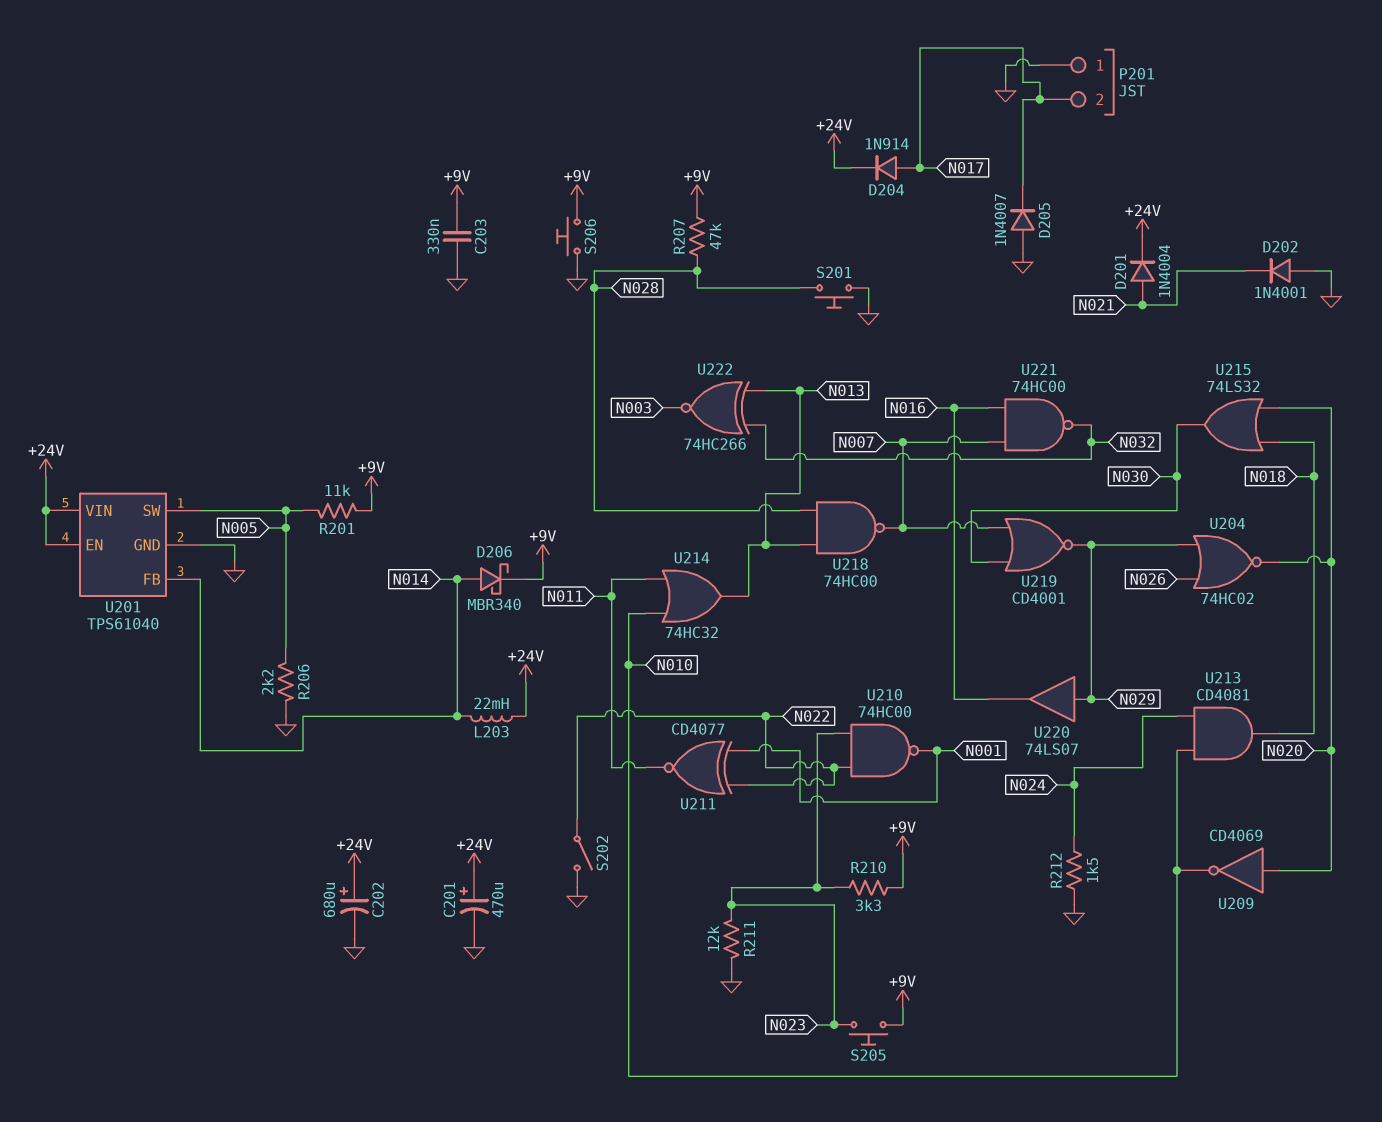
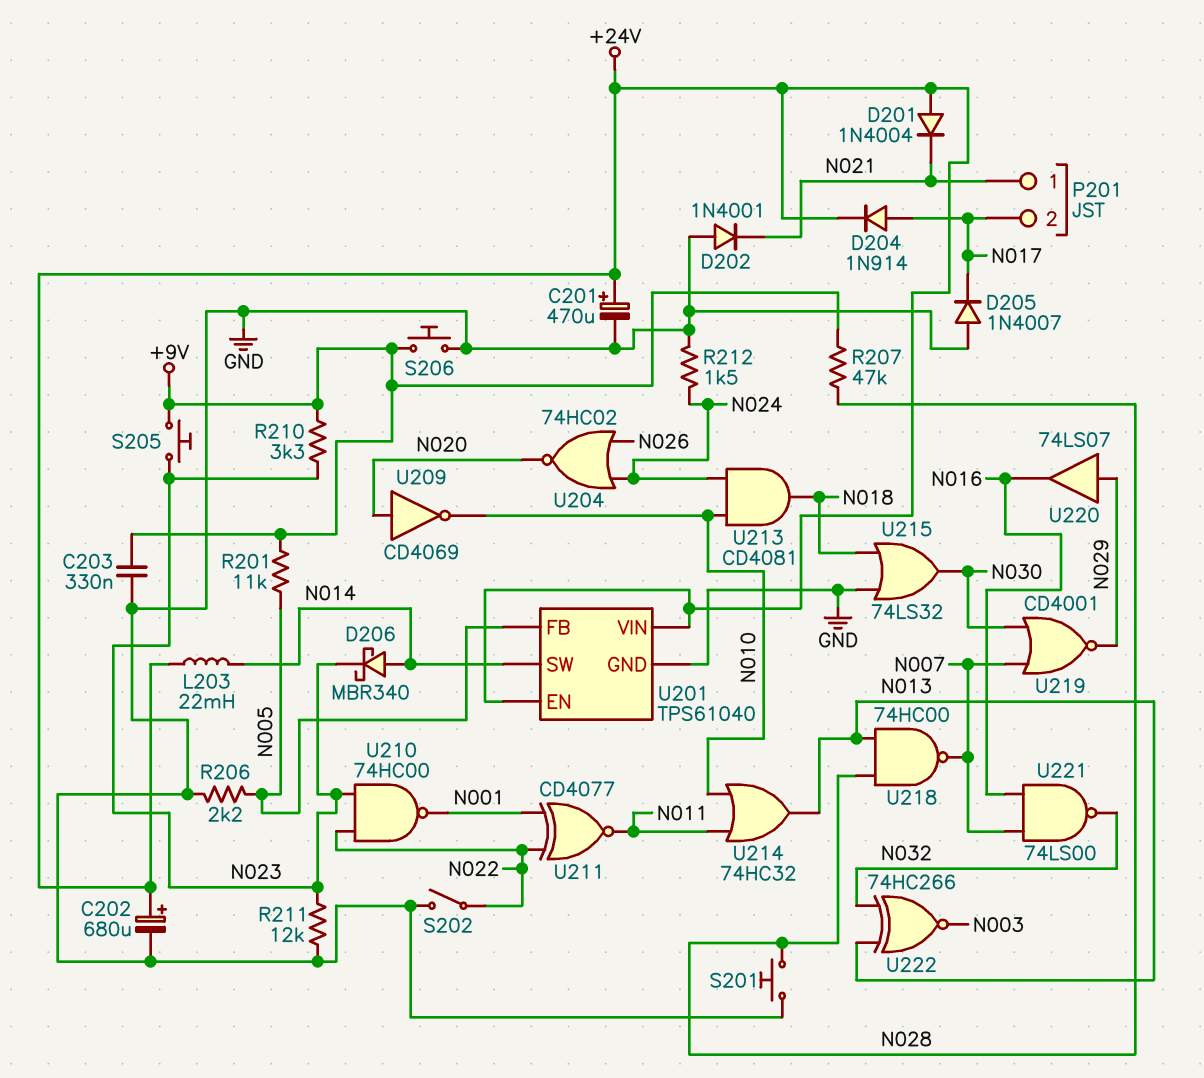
D201: diode 1N4004 (A N021, K +24V) -> diode 1N4004 (A +24V, K N021)
D206: schottky MBR340 (A N014, K +9V) -> schottky MBR340 (A N014, K N023)
P201 pin 1: GND -> N021
U201 pin FB: N014 -> N005
U201 pin SW: N005 -> N014
U204: NOR 74HC02 (in N026, in N029, out N020) -> NOR 74HC02 (in N024, in N026, out N020)
U215: OR 74LS32 (in N018, in N020, out N030) -> OR 74LS32 (in GND, in N018, out N030)
U221: NAND 74HC00 (in N007, in N016, out N032) -> NAND 74LS00 (in N007, in N016, out N032)

